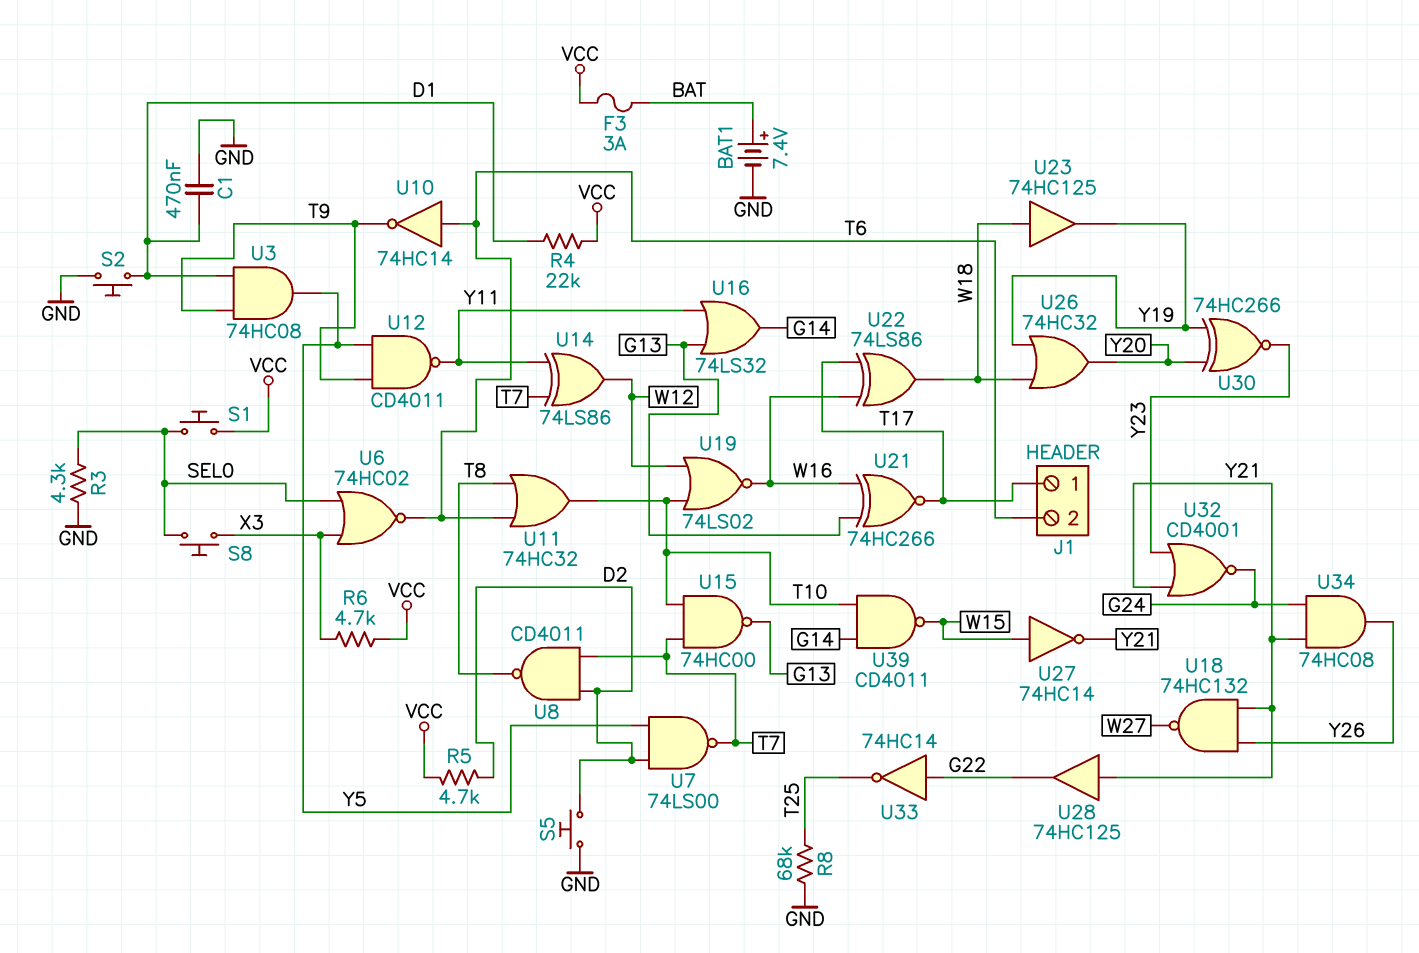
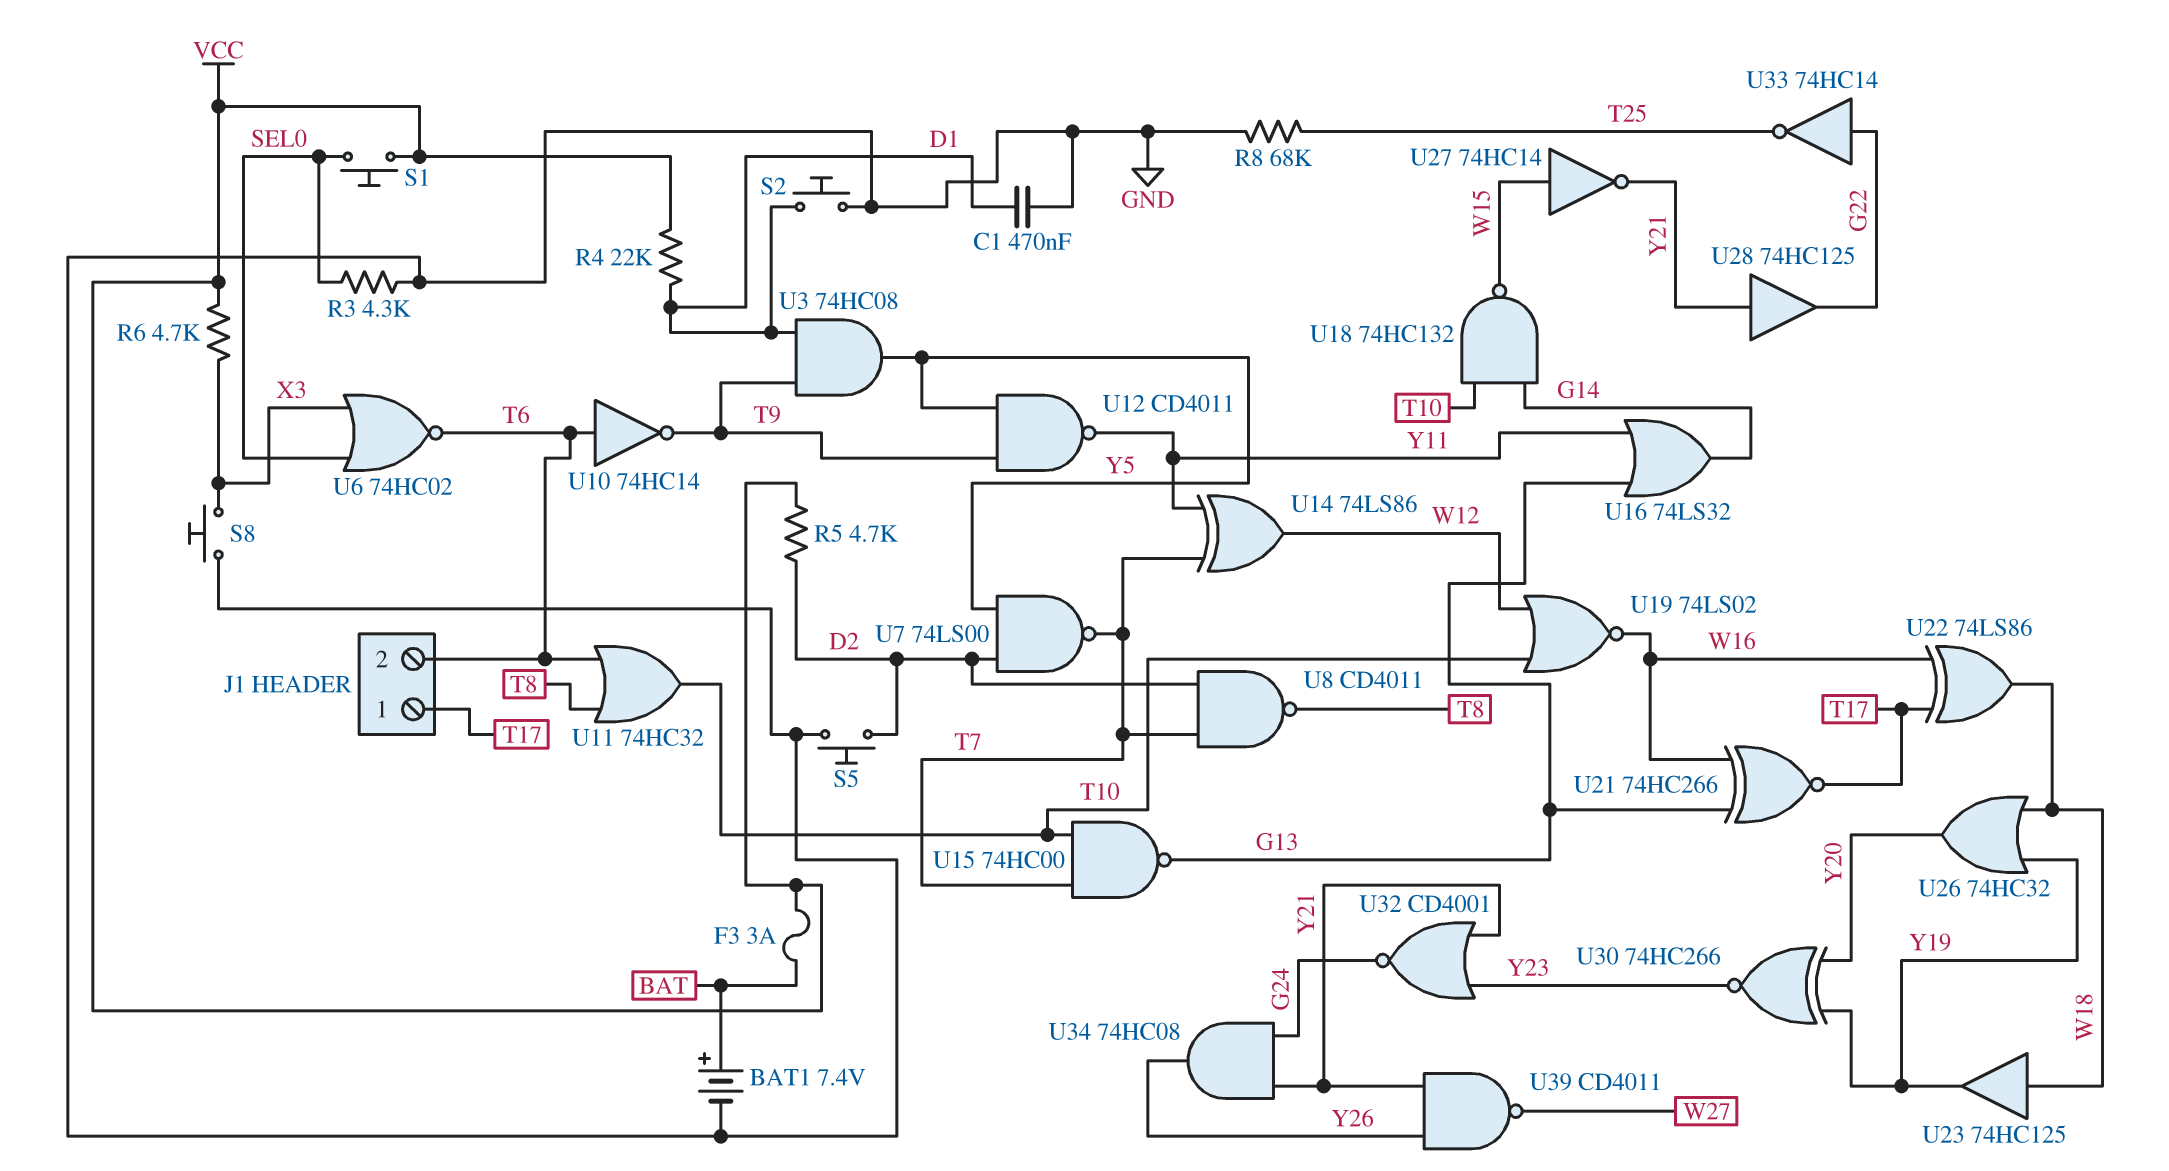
S8: button (SEL0, X3) -> button (GND, X3)
U18: NAND 74HC132 (in Y21, in Y26, out W27) -> NAND 74HC132 (in G14, in T10, out W15)
U39: NAND CD4011 (in G14, in T10, out W15) -> NAND CD4011 (in Y21, in Y26, out W27)

